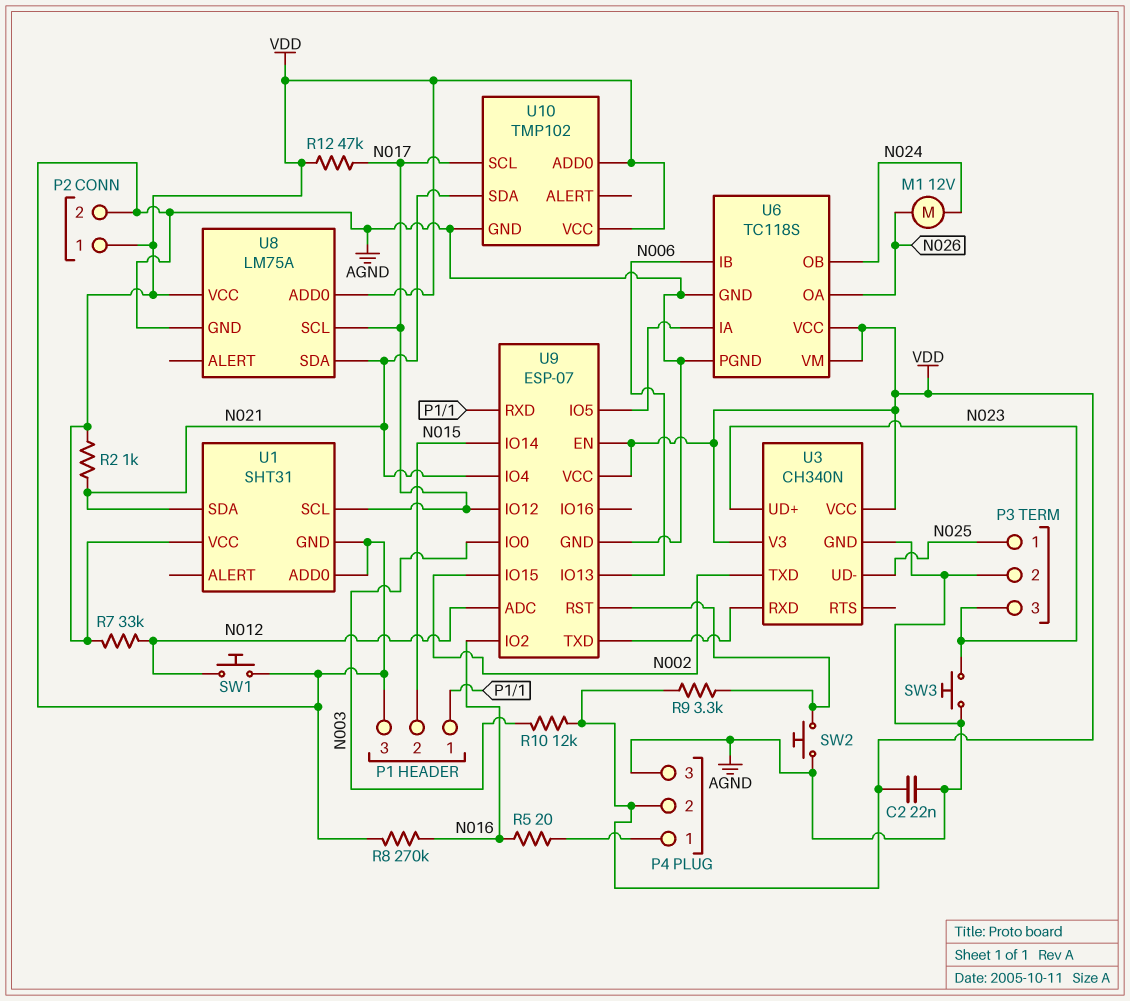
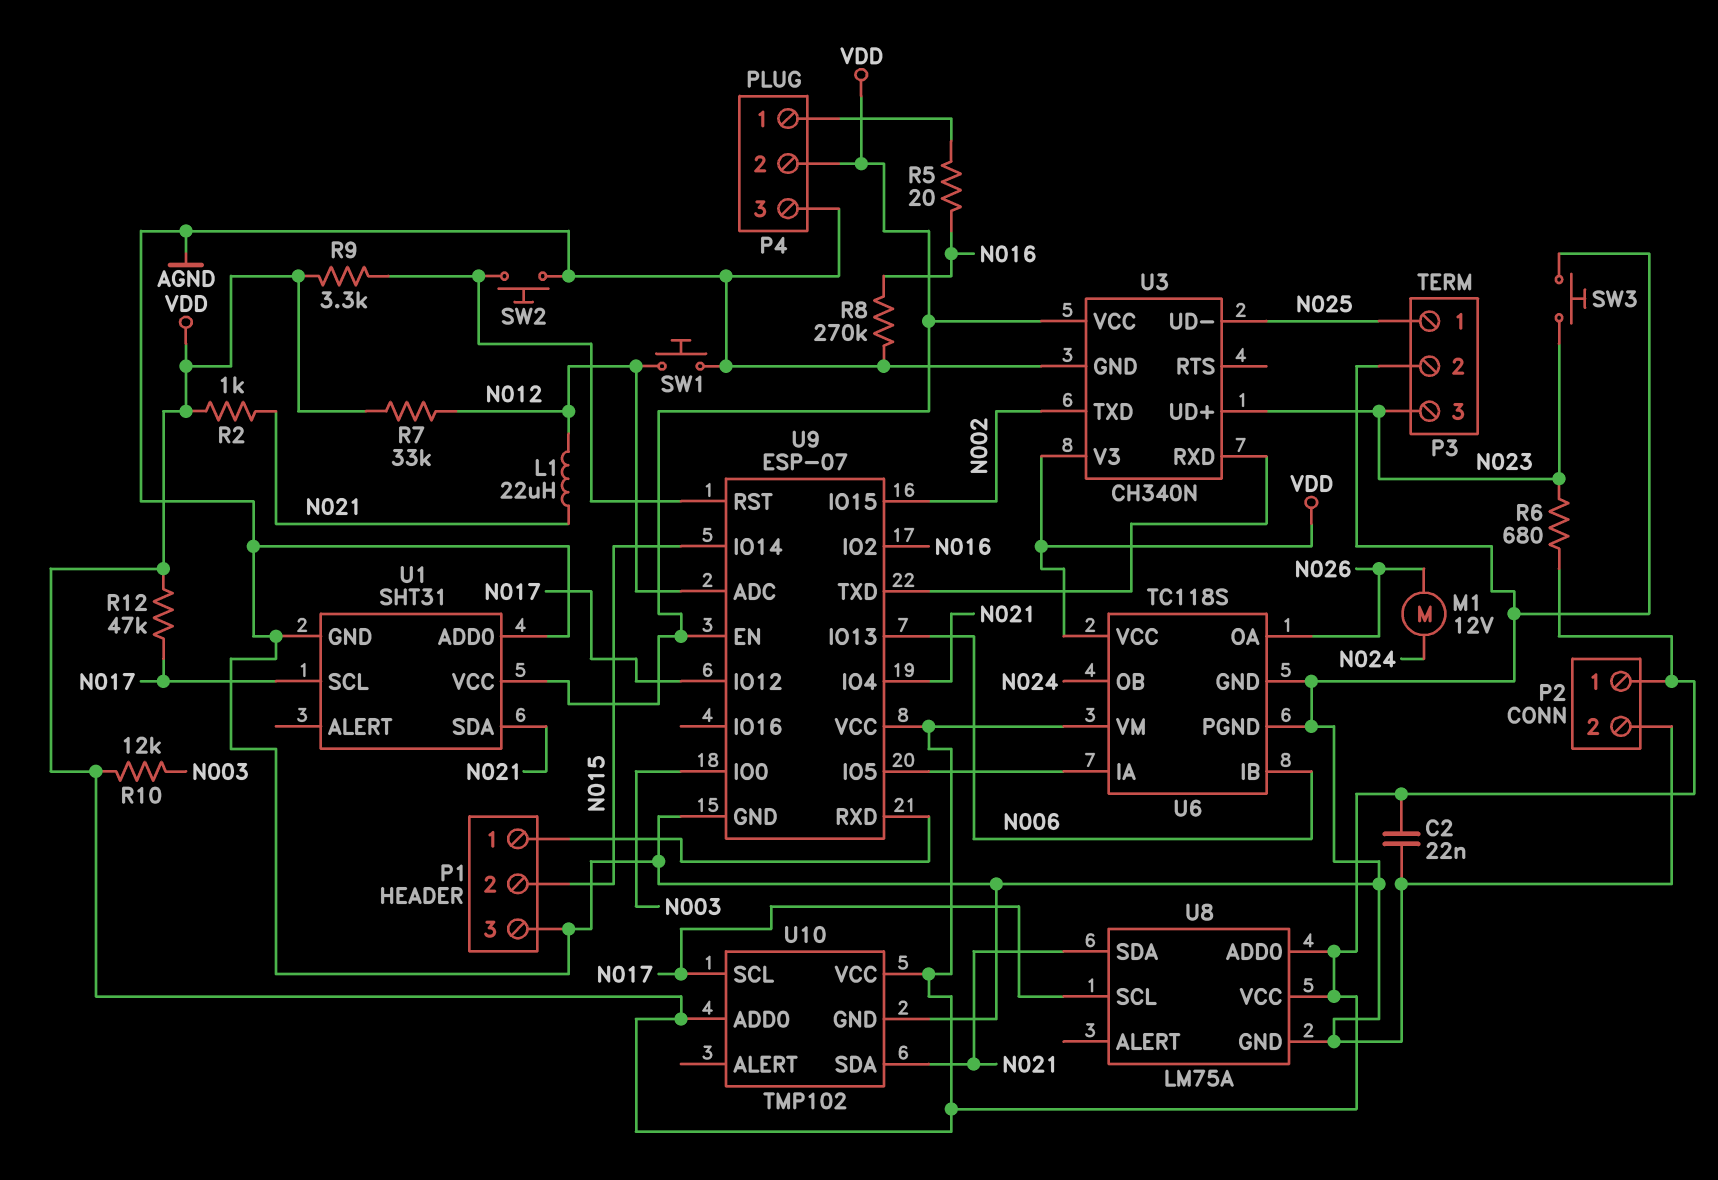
L1: none -> 22uH (N012, N021)
R6: none -> 680 (N023, VDD)

